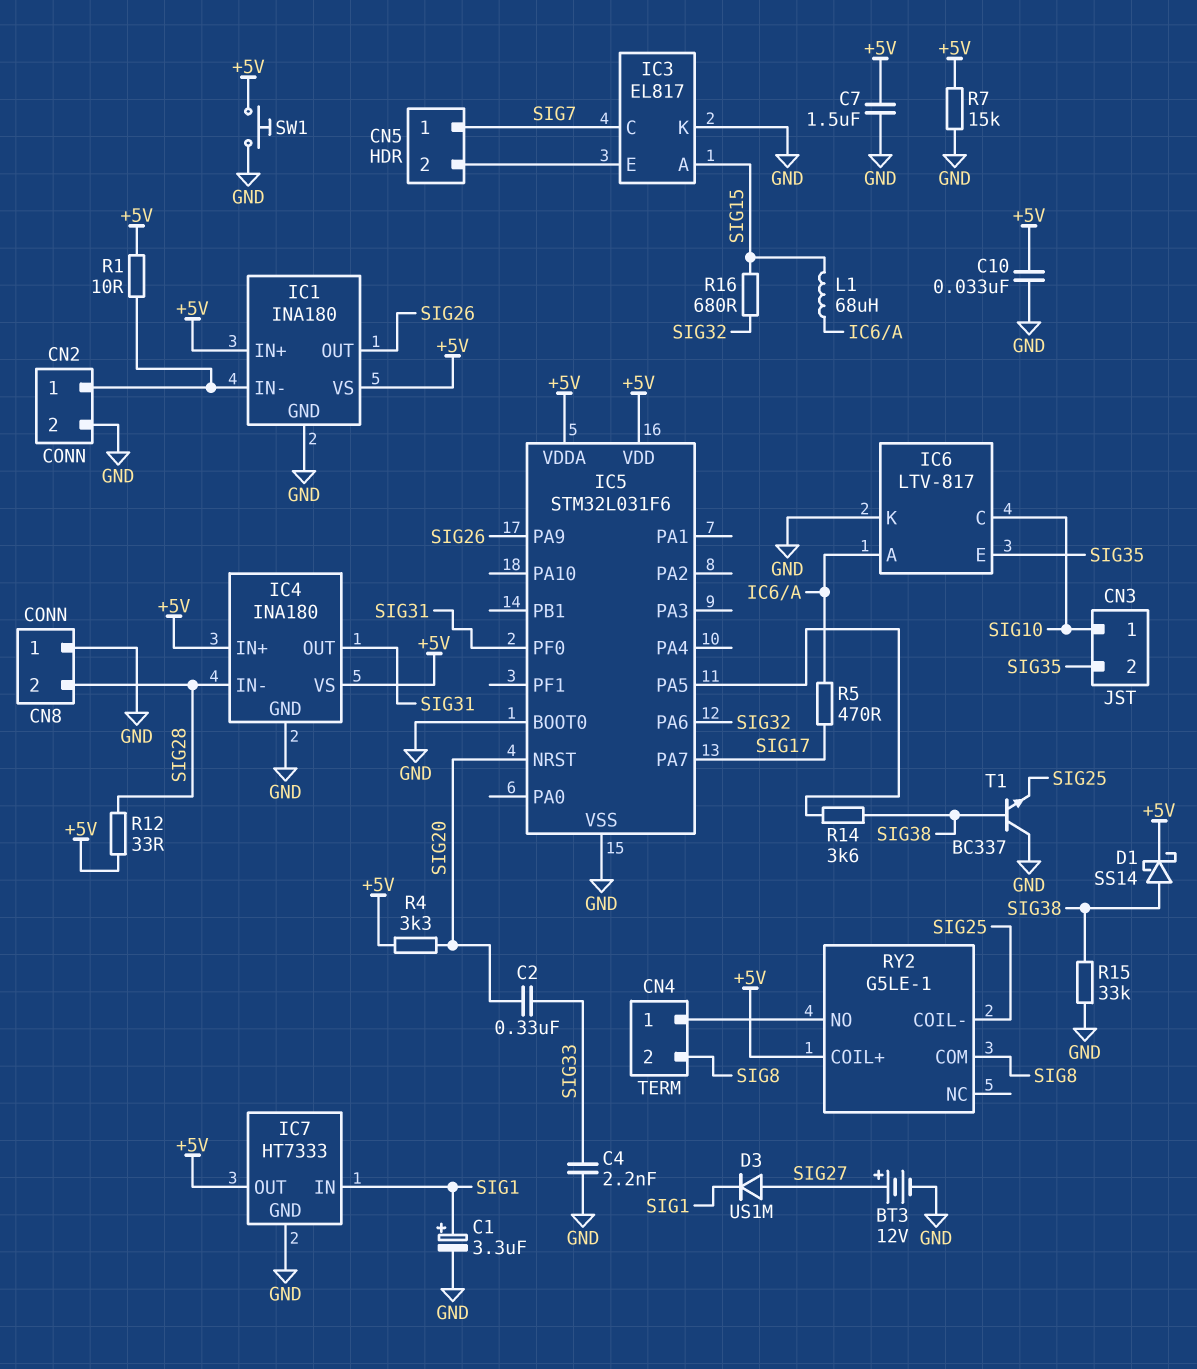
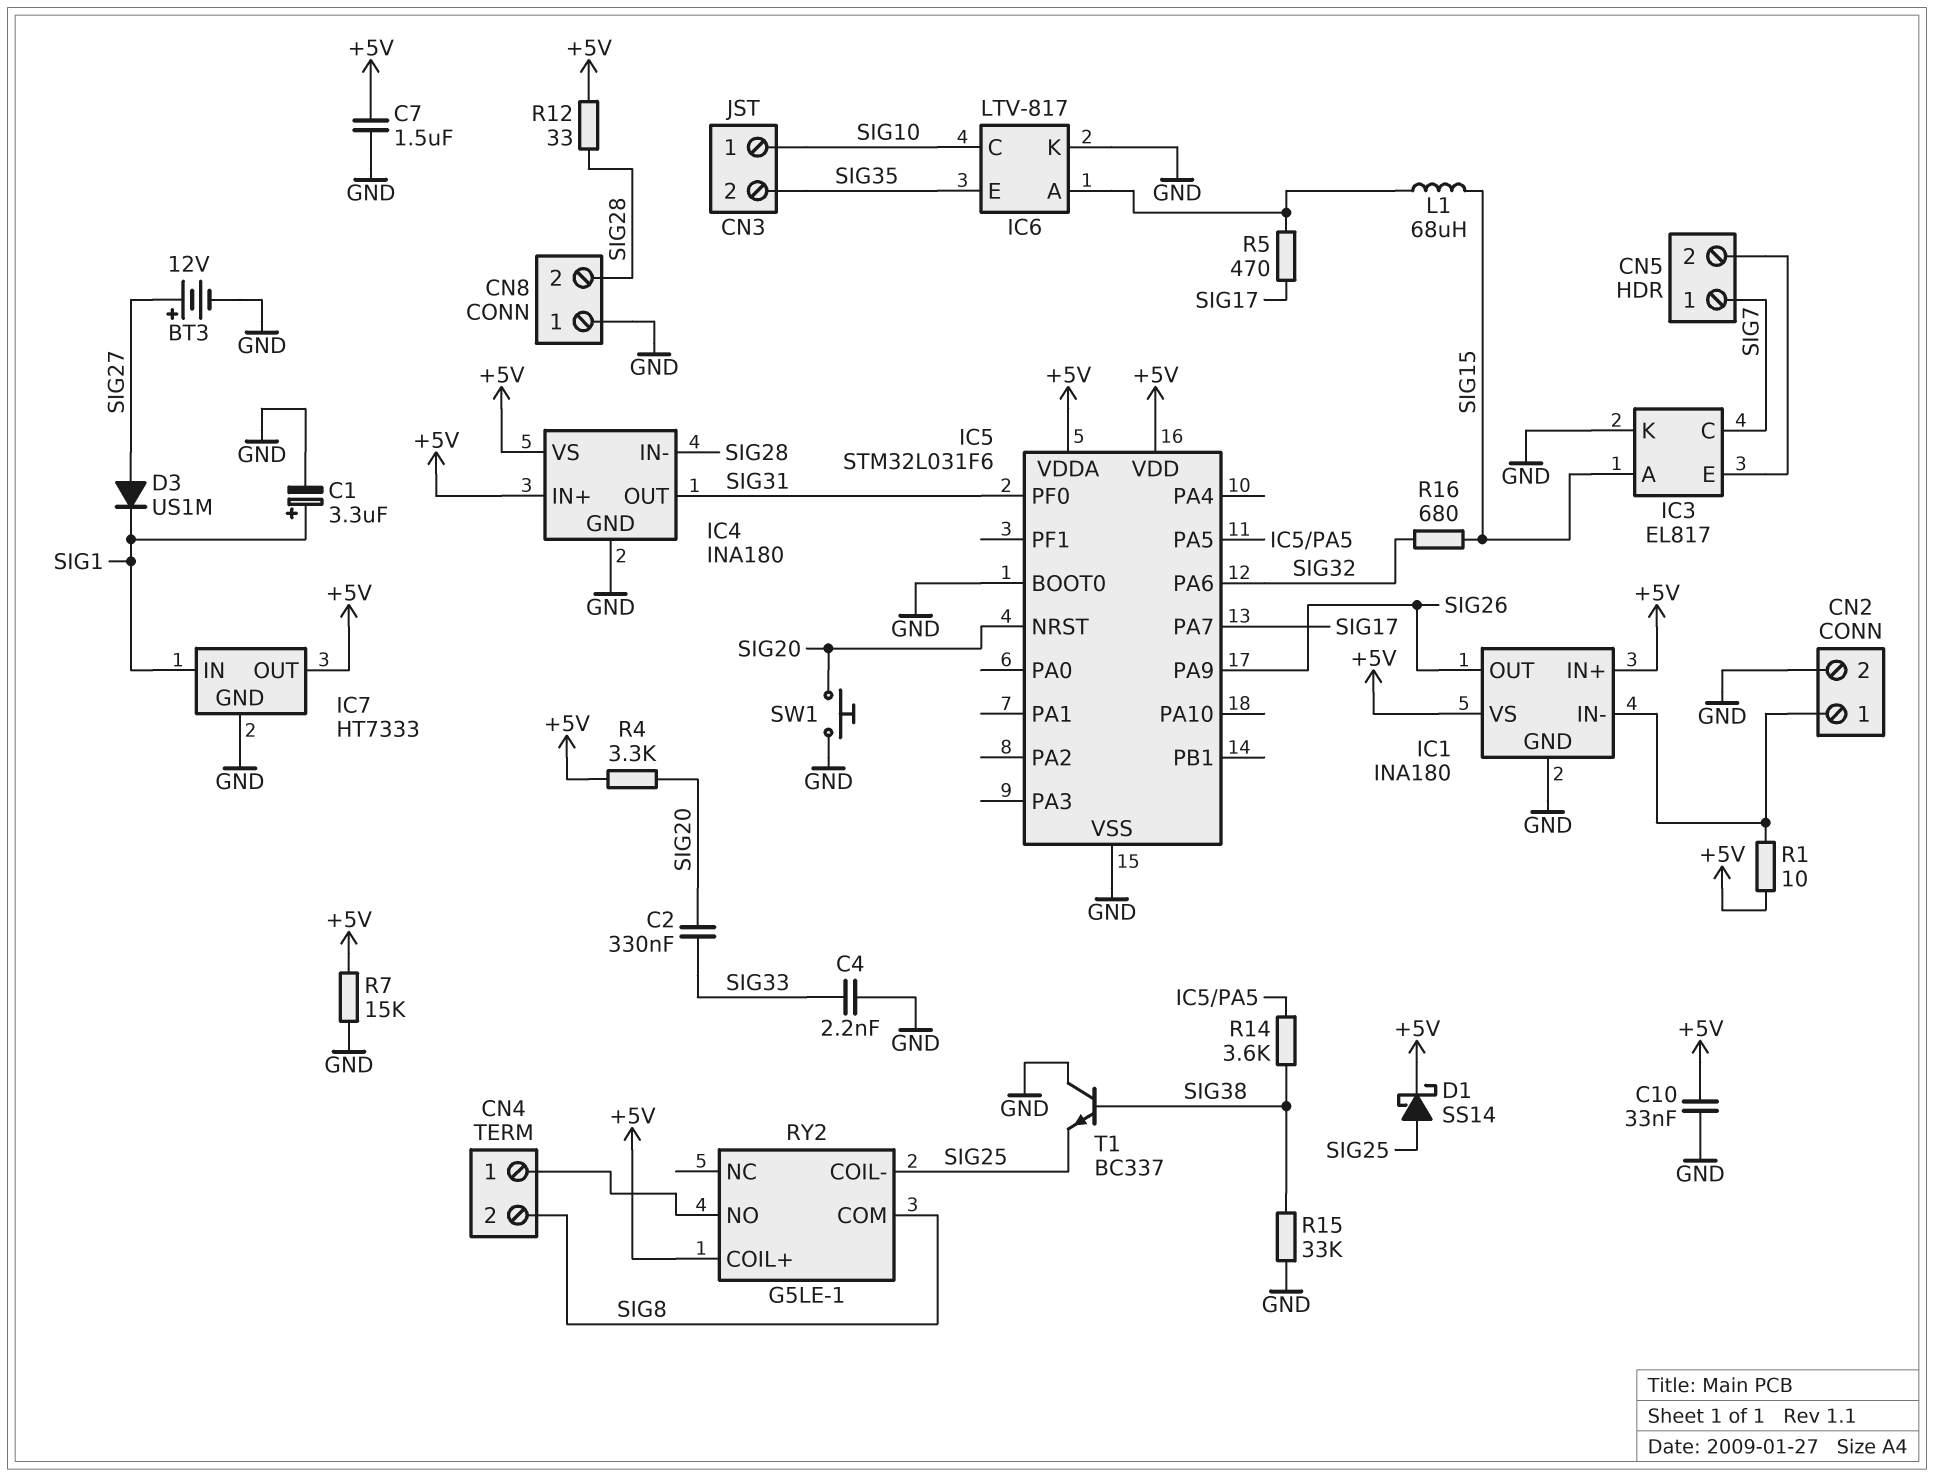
D1: schottky SS14 (A SIG38, K +5V) -> schottky SS14 (A SIG25, K +5V)
SW1: button (+5V, GND) -> button (GND, SIG20)

